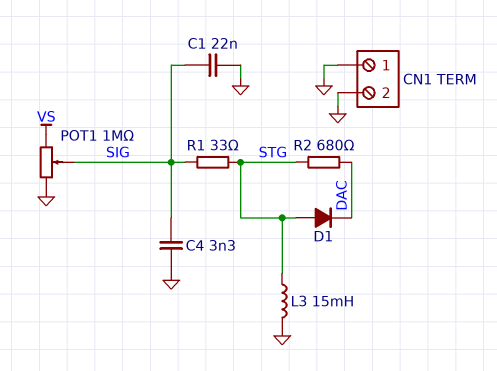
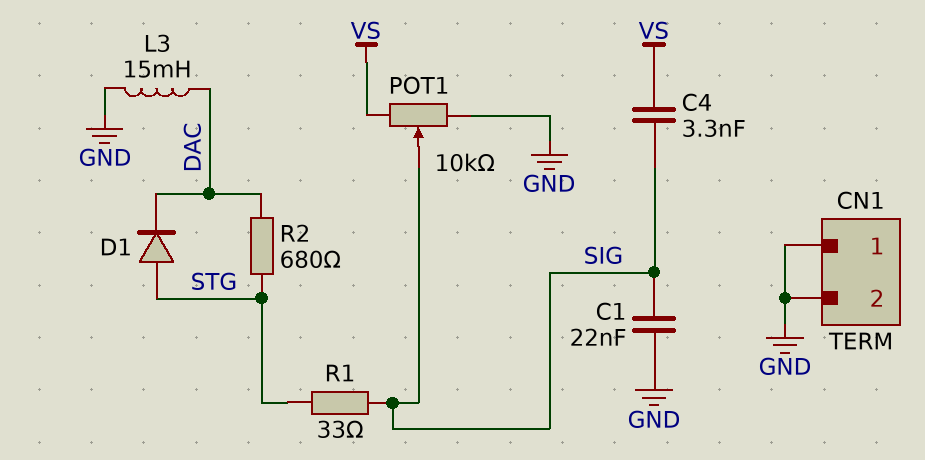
C4: 3.3nF (GND, SIG) -> 3.3nF (SIG, VS)
L3: 15mH (GND, STG) -> 15mH (DAC, GND)
POT1: 1M (GND, VS, wiper SIG) -> 10k (GND, VS, wiper SIG)

